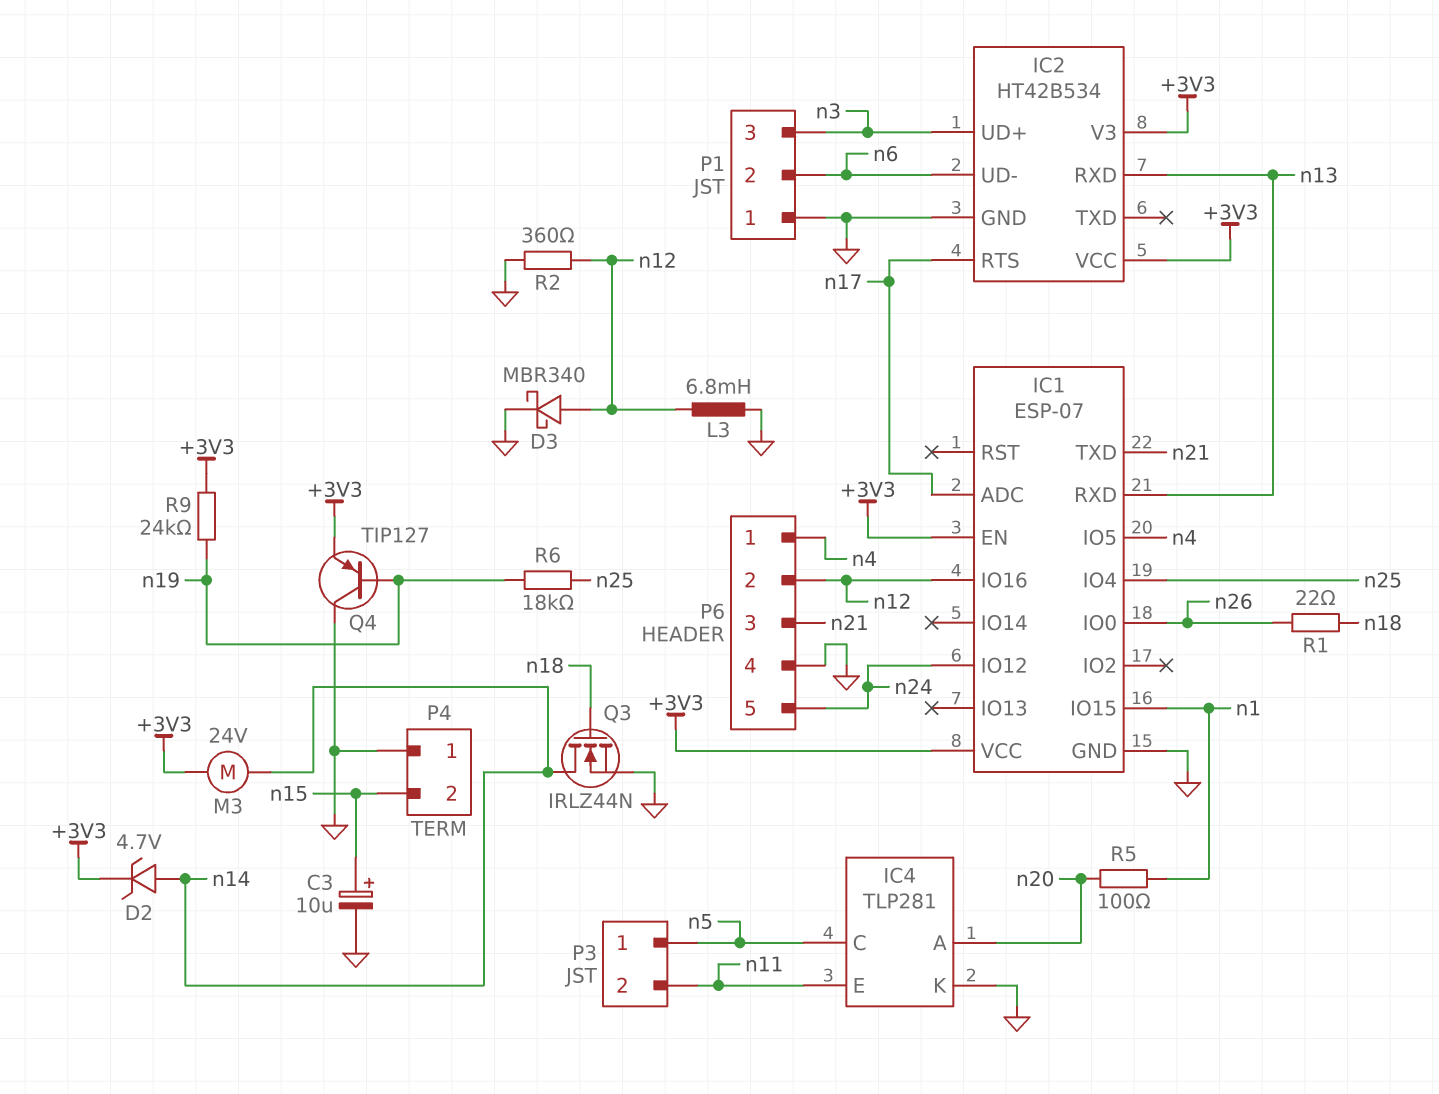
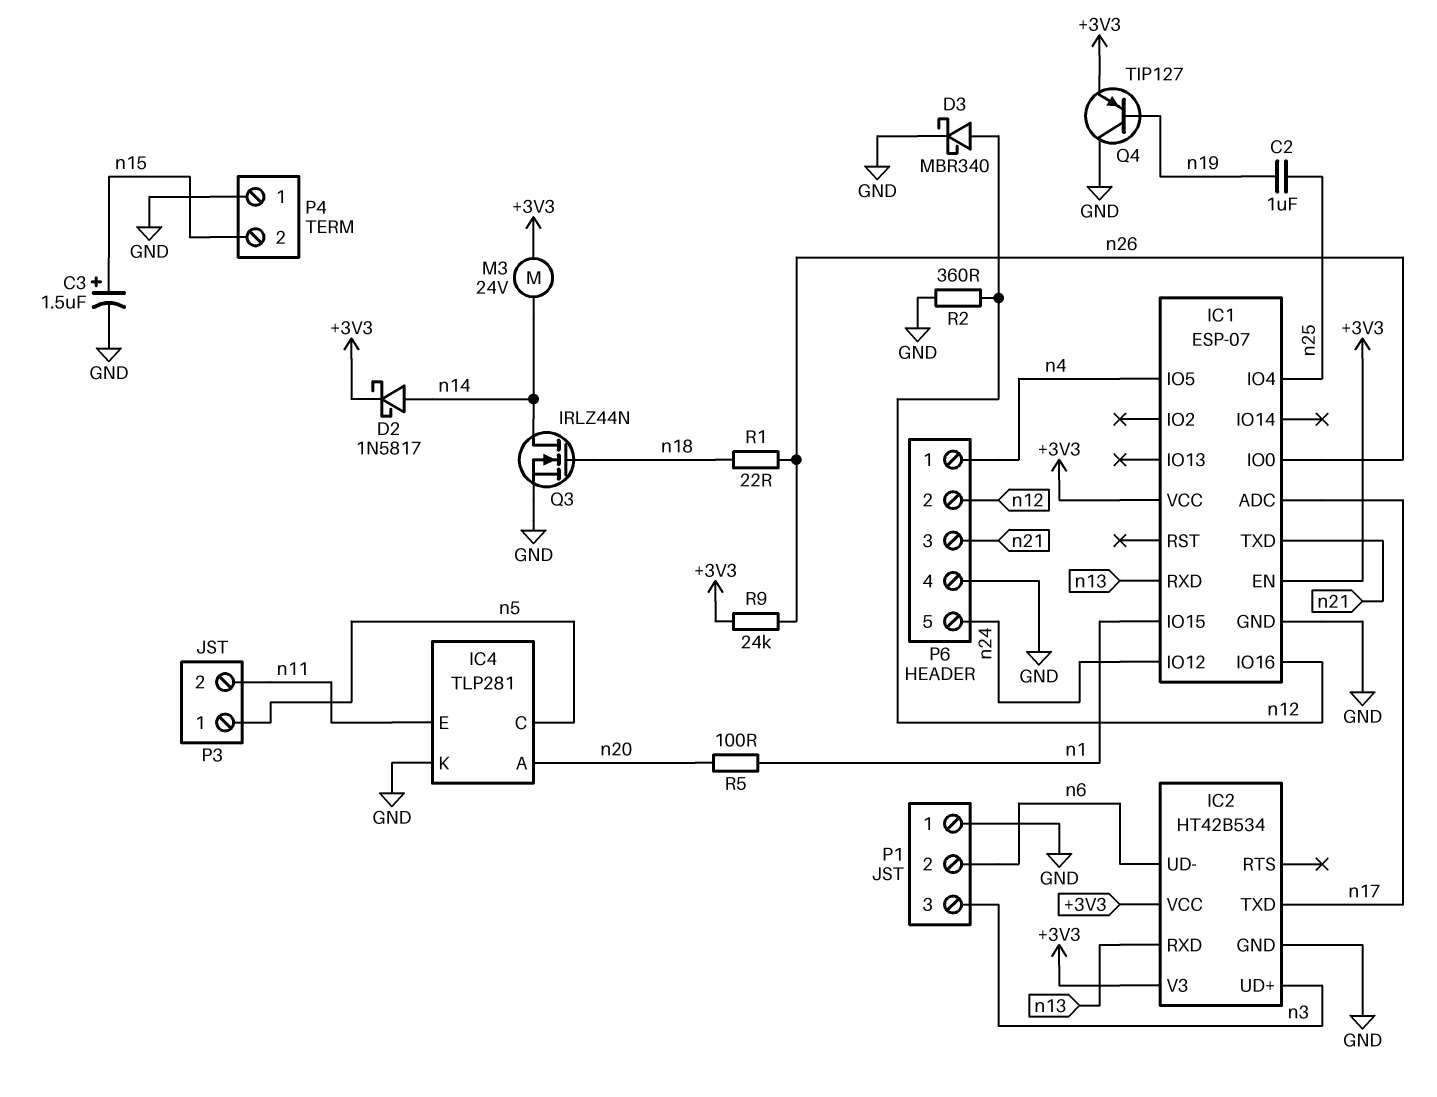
C2: none -> 1uF (n19, n25)
C3: 10uF (plus n15, minus GND) -> 1.5uF (plus n15, minus GND)
D2: zener 4.7V (A n14, K +3V3) -> schottky 1N5817 (A n14, K +3V3)
IC2 pin RTS: n17 -> none
IC2 pin TXD: none -> n17
L3: 6.8mH (GND, n12) -> none
R6: 18k (n19, n25) -> none
R9: 24k (+3V3, n19) -> 24k (+3V3, n26)

